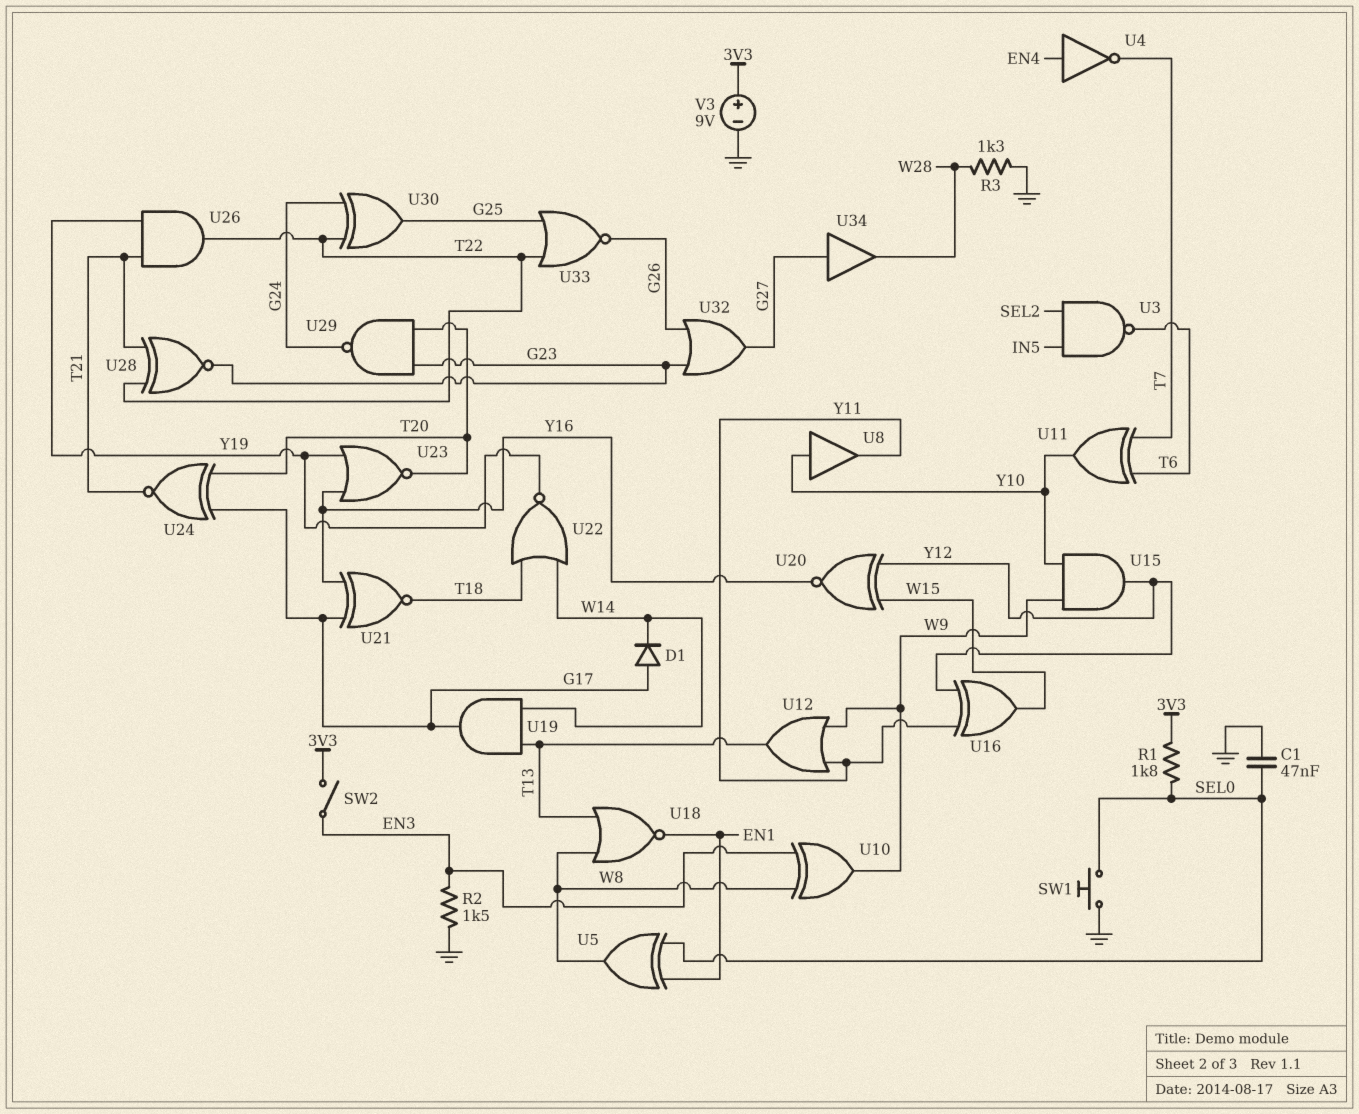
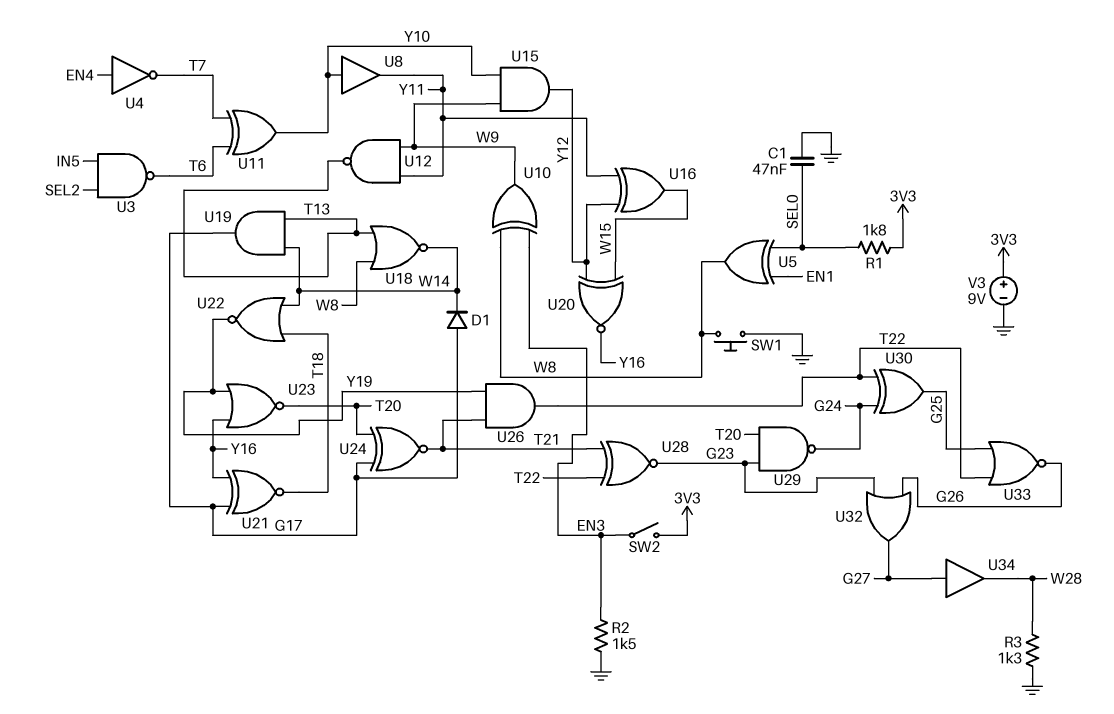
SW1: button (GND, SEL0) -> button (GND, W8)
U12: OR (in W9, in Y11, out T13) -> NAND (in W9, in Y11, out T13)
U18: NOR (in T13, in W8, out EN1) -> NOR (in T13, in W8, out W14)

